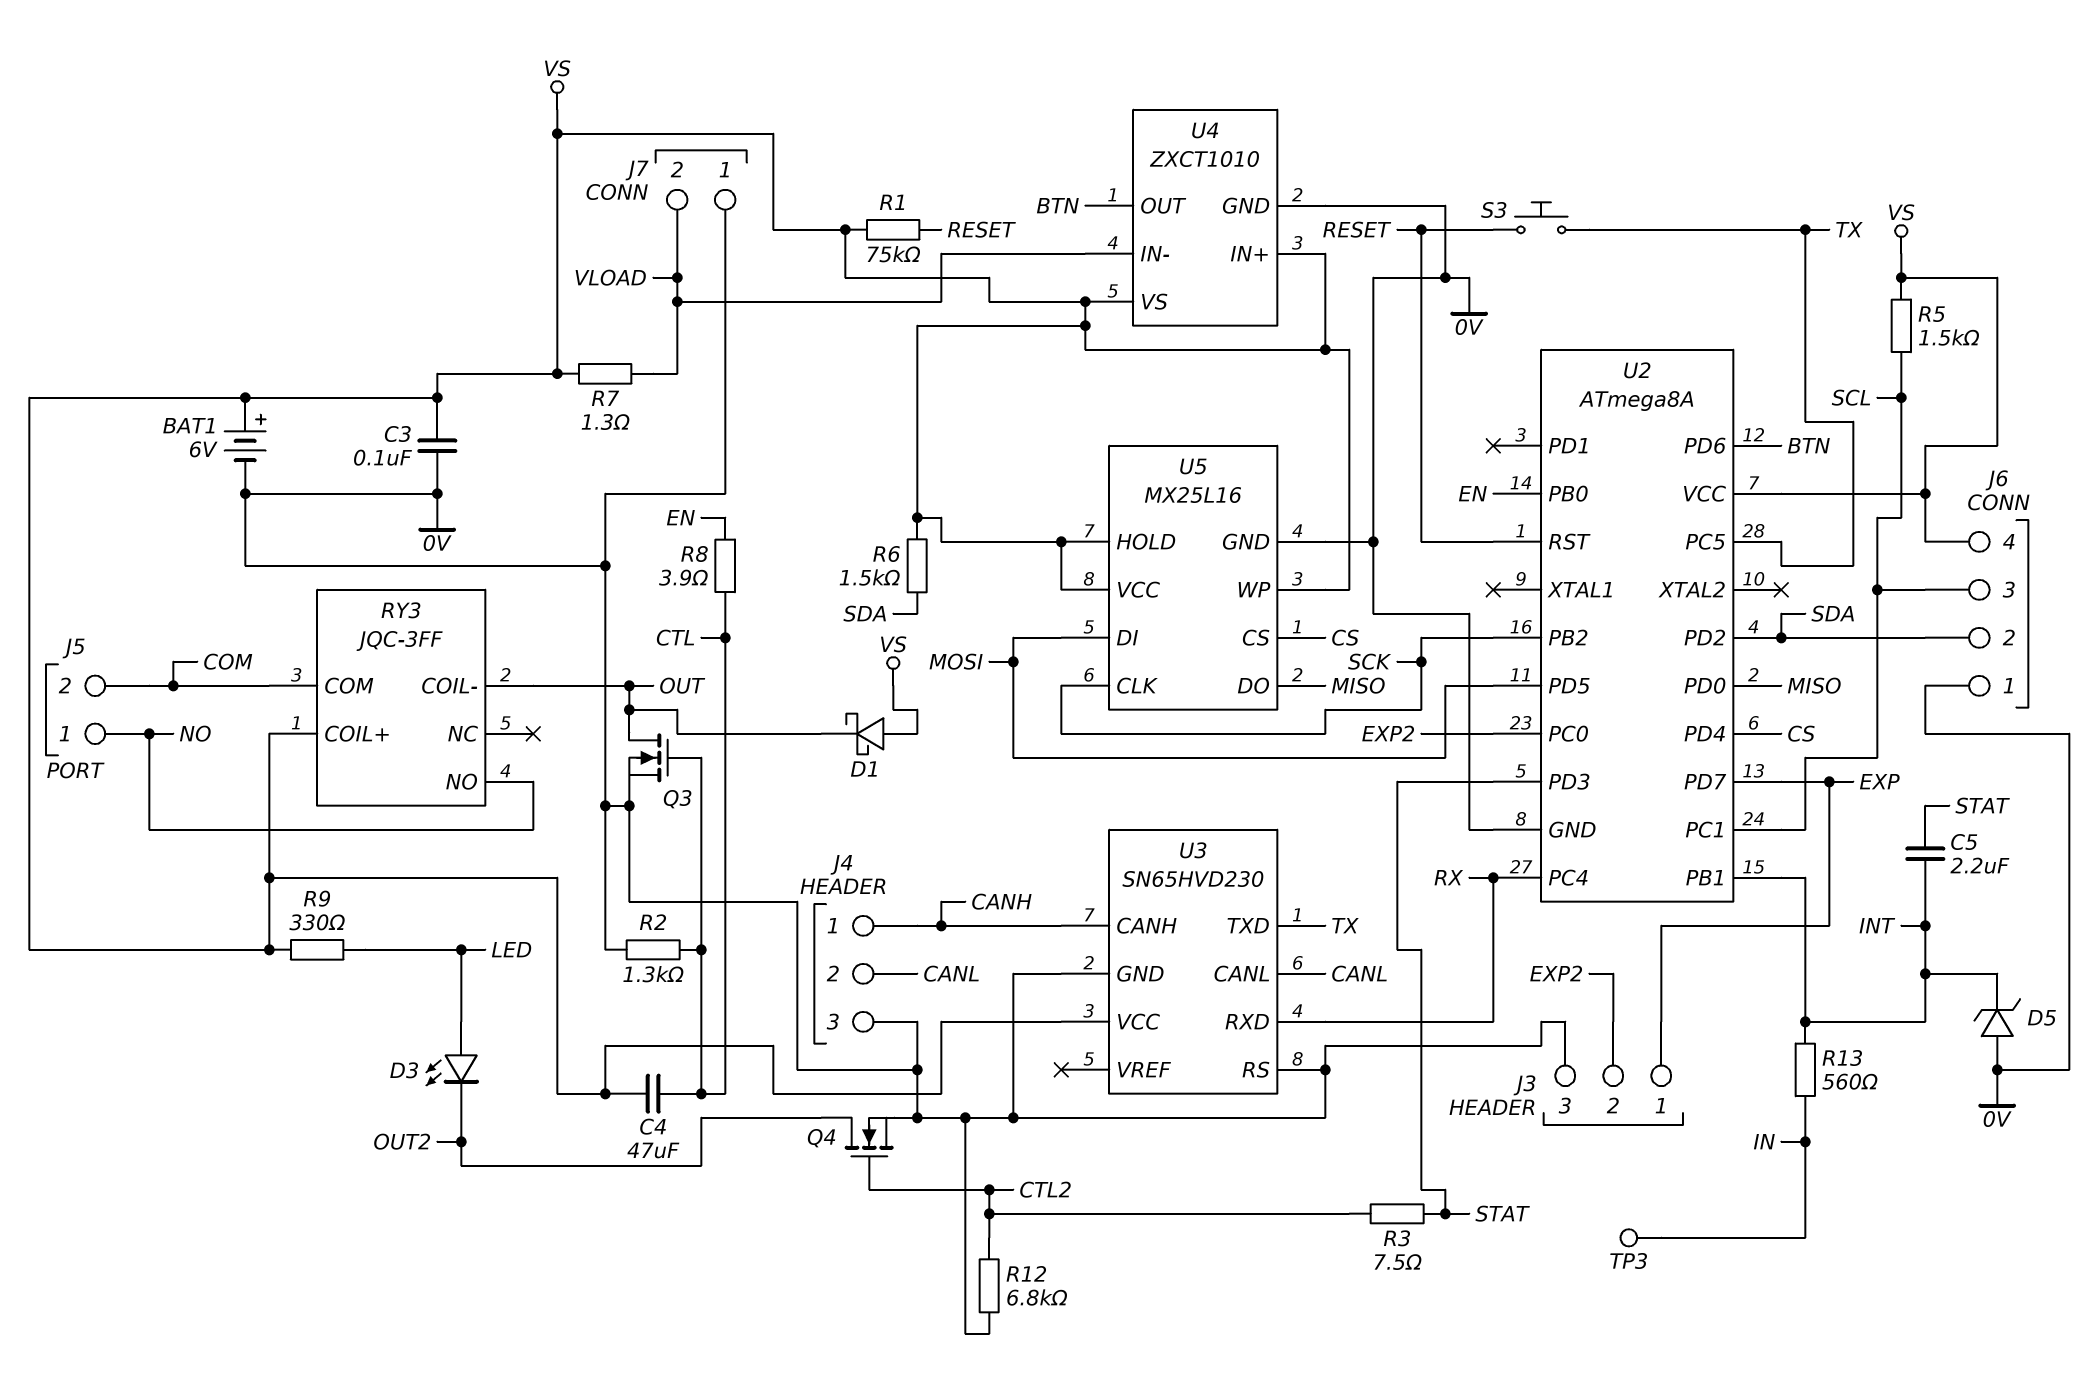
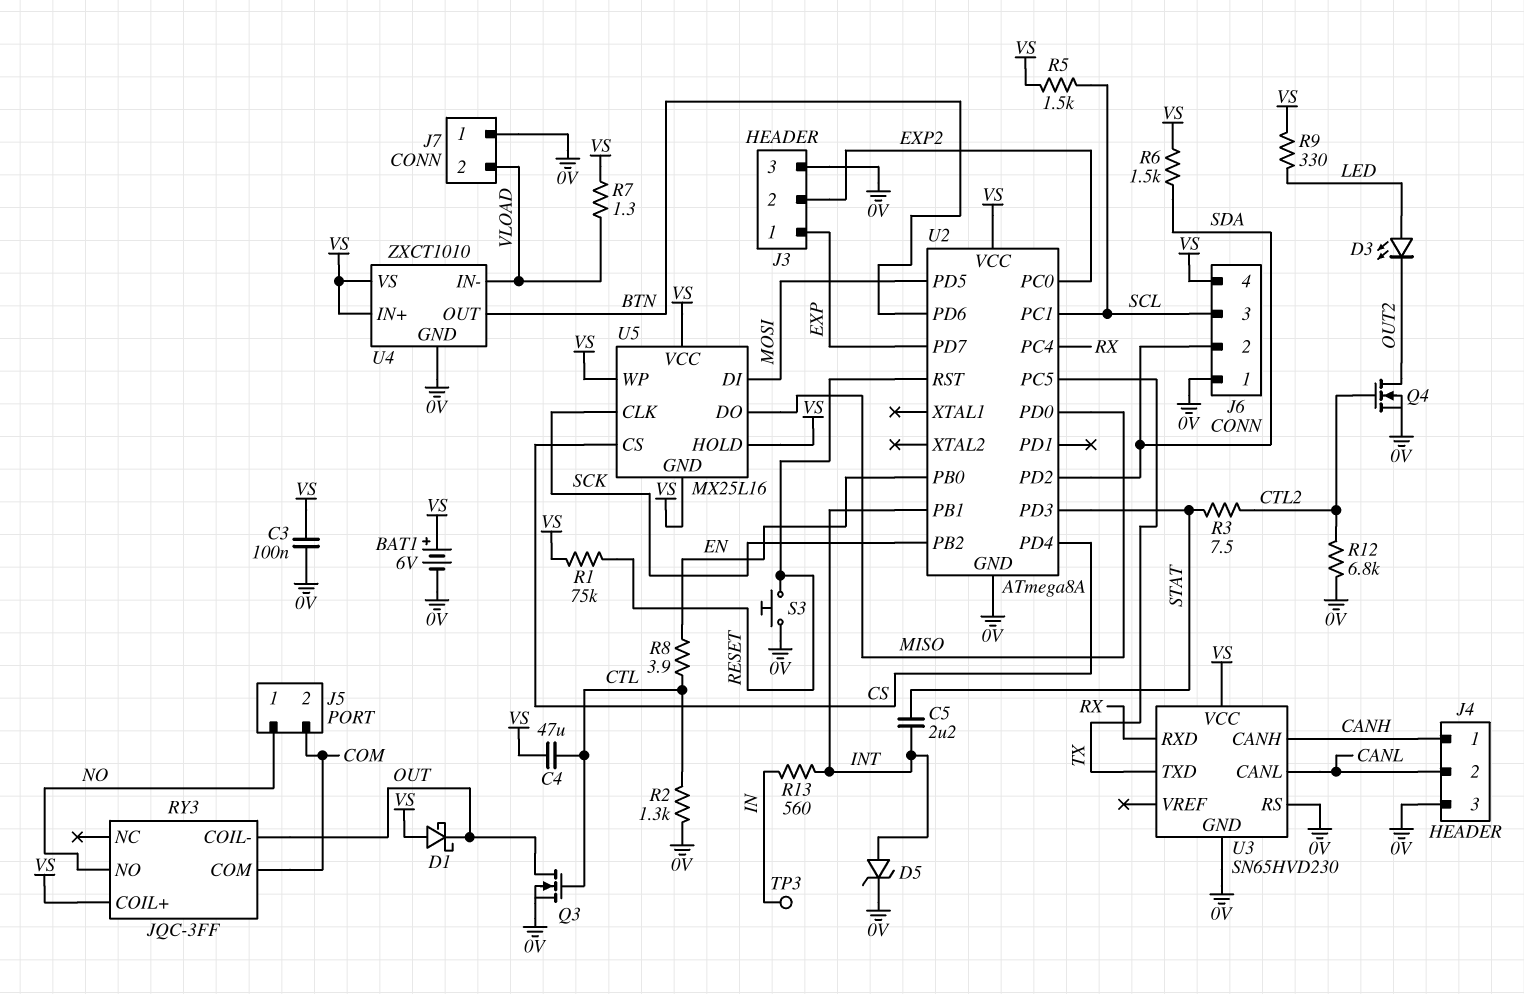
D5: zener (A 0V, K INT) -> zener (A INT, K 0V)
S3: button (RESET, TX) -> button (0V, RESET)
U5 pin GND: 0V -> VS

